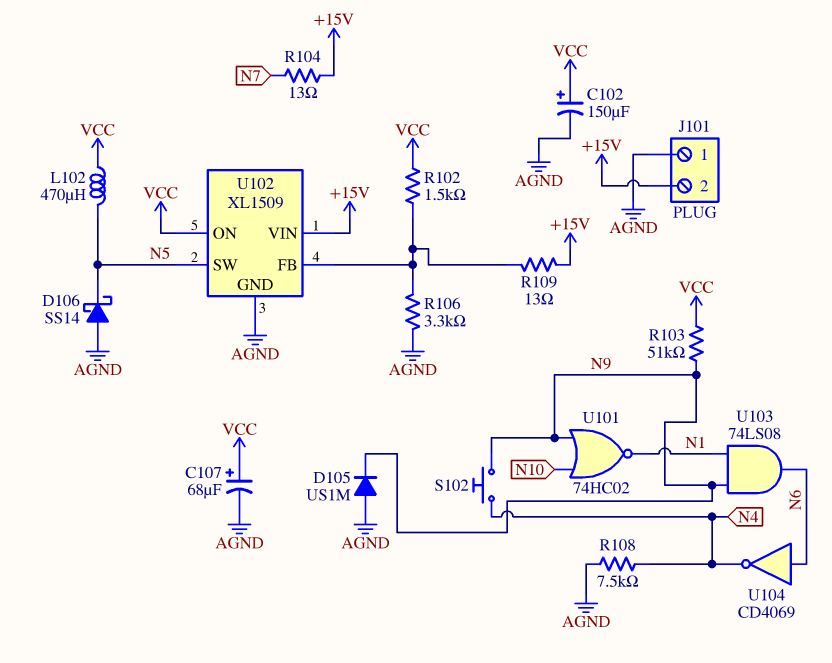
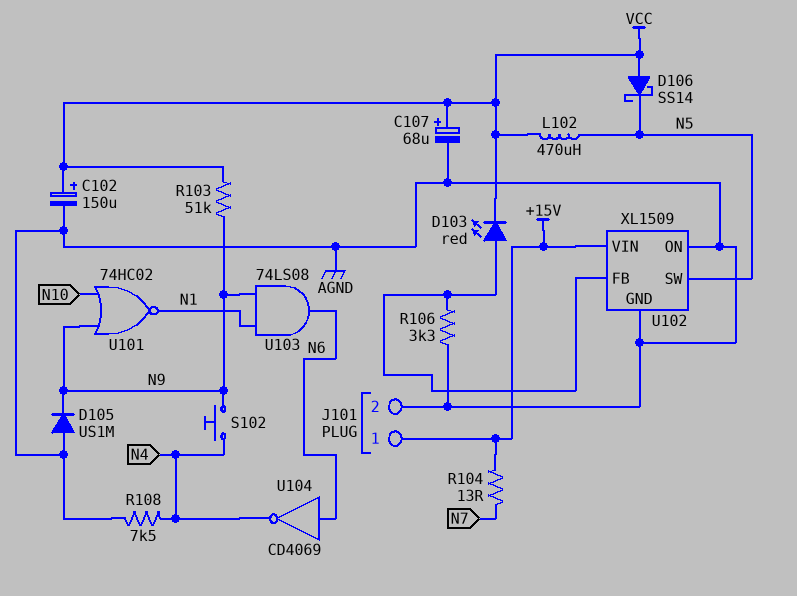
D103: none -> LED red (A U102/FB, K VCC)
D106: schottky SS14 (A AGND, K N5) -> schottky SS14 (A VCC, K N5)
J101 pin 1: AGND -> +15V
J101 pin 2: +15V -> AGND
R102: 1.5k (U102/FB, VCC) -> none
R109: 13 (+15V, U102/FB) -> none
U102 pin ON: VCC -> AGND

